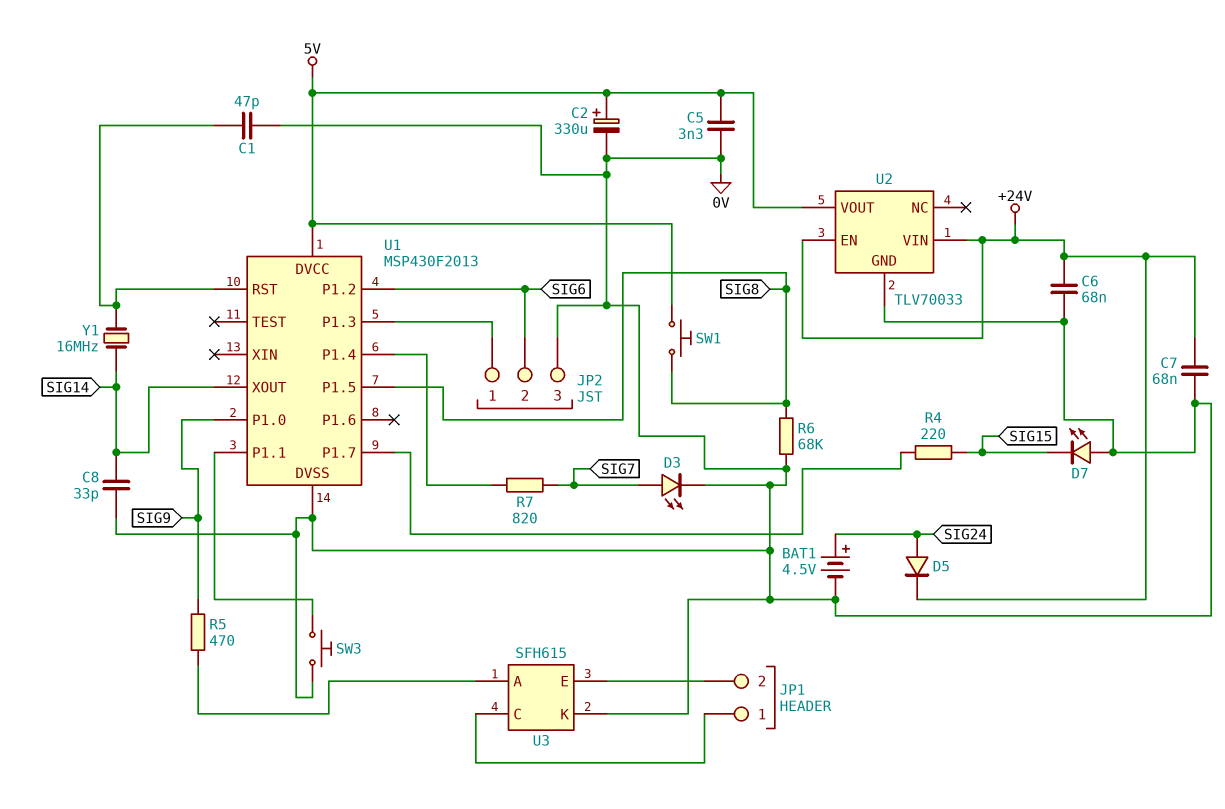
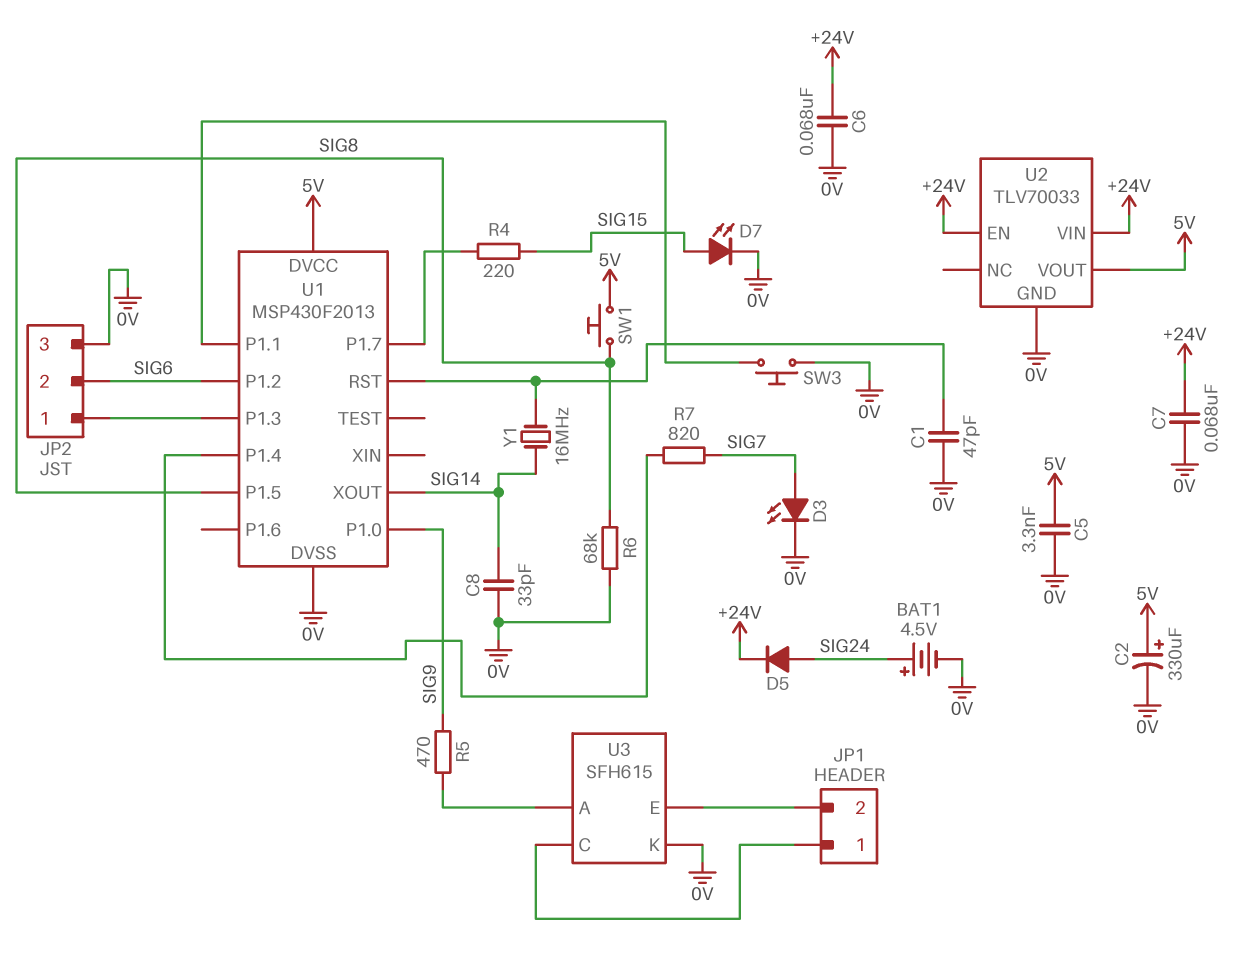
D7: LED (A 0V, K SIG15) -> LED (A SIG15, K 0V)

